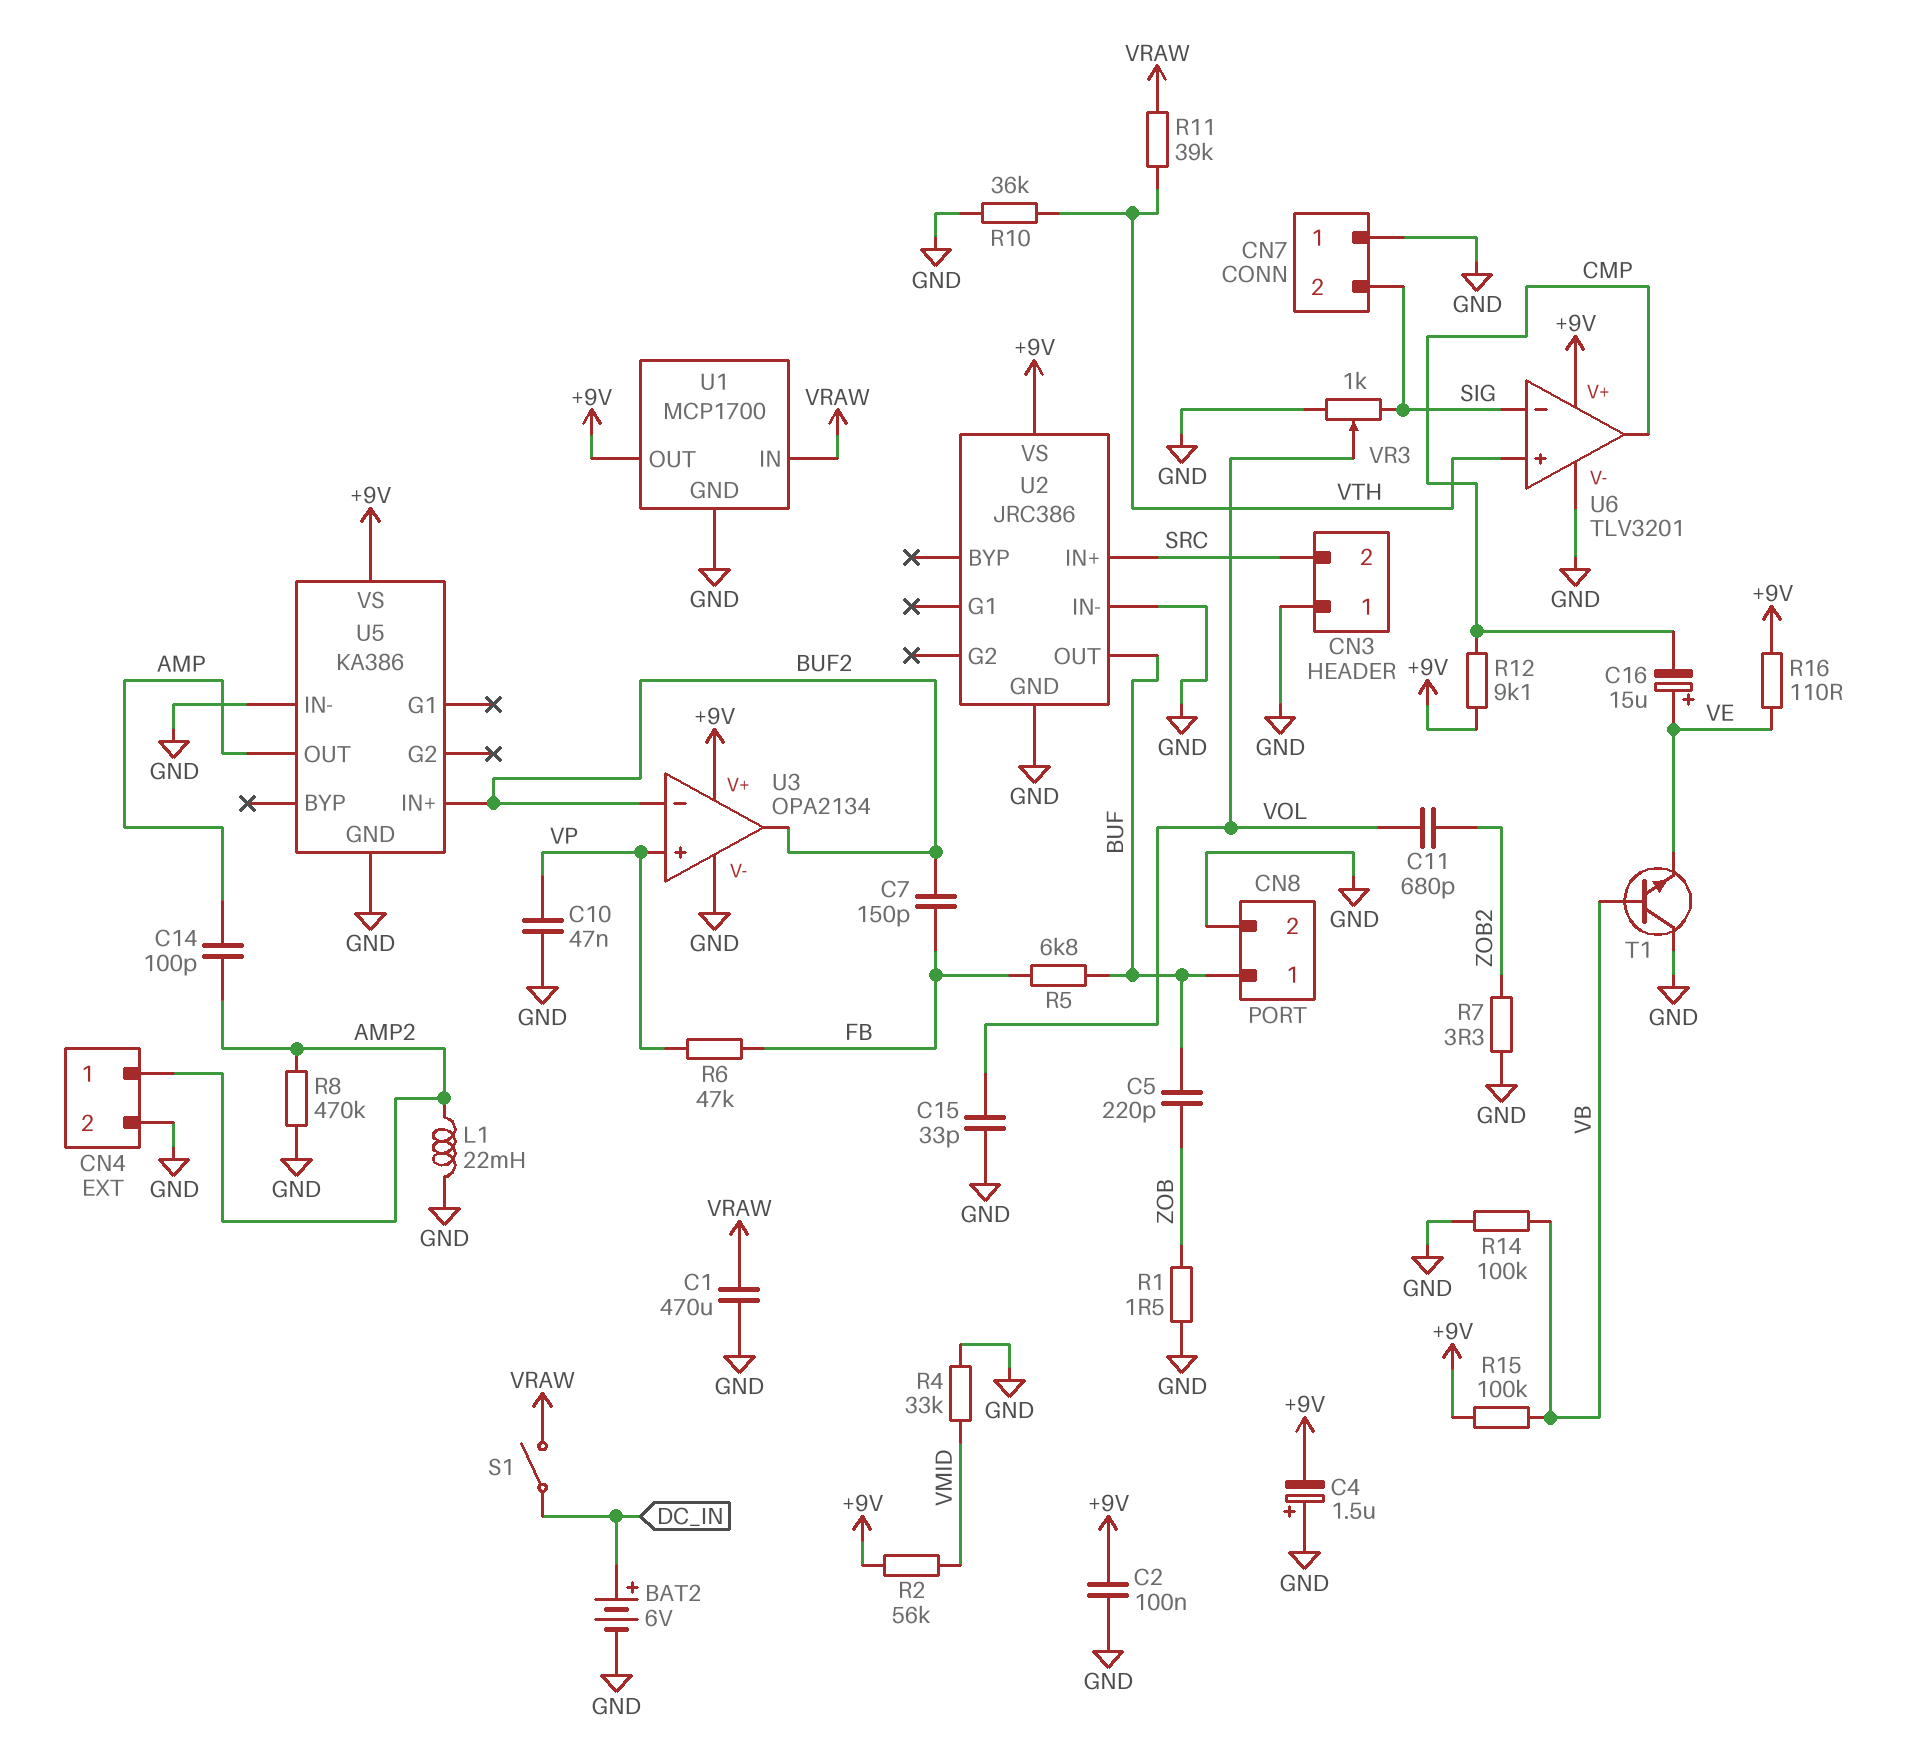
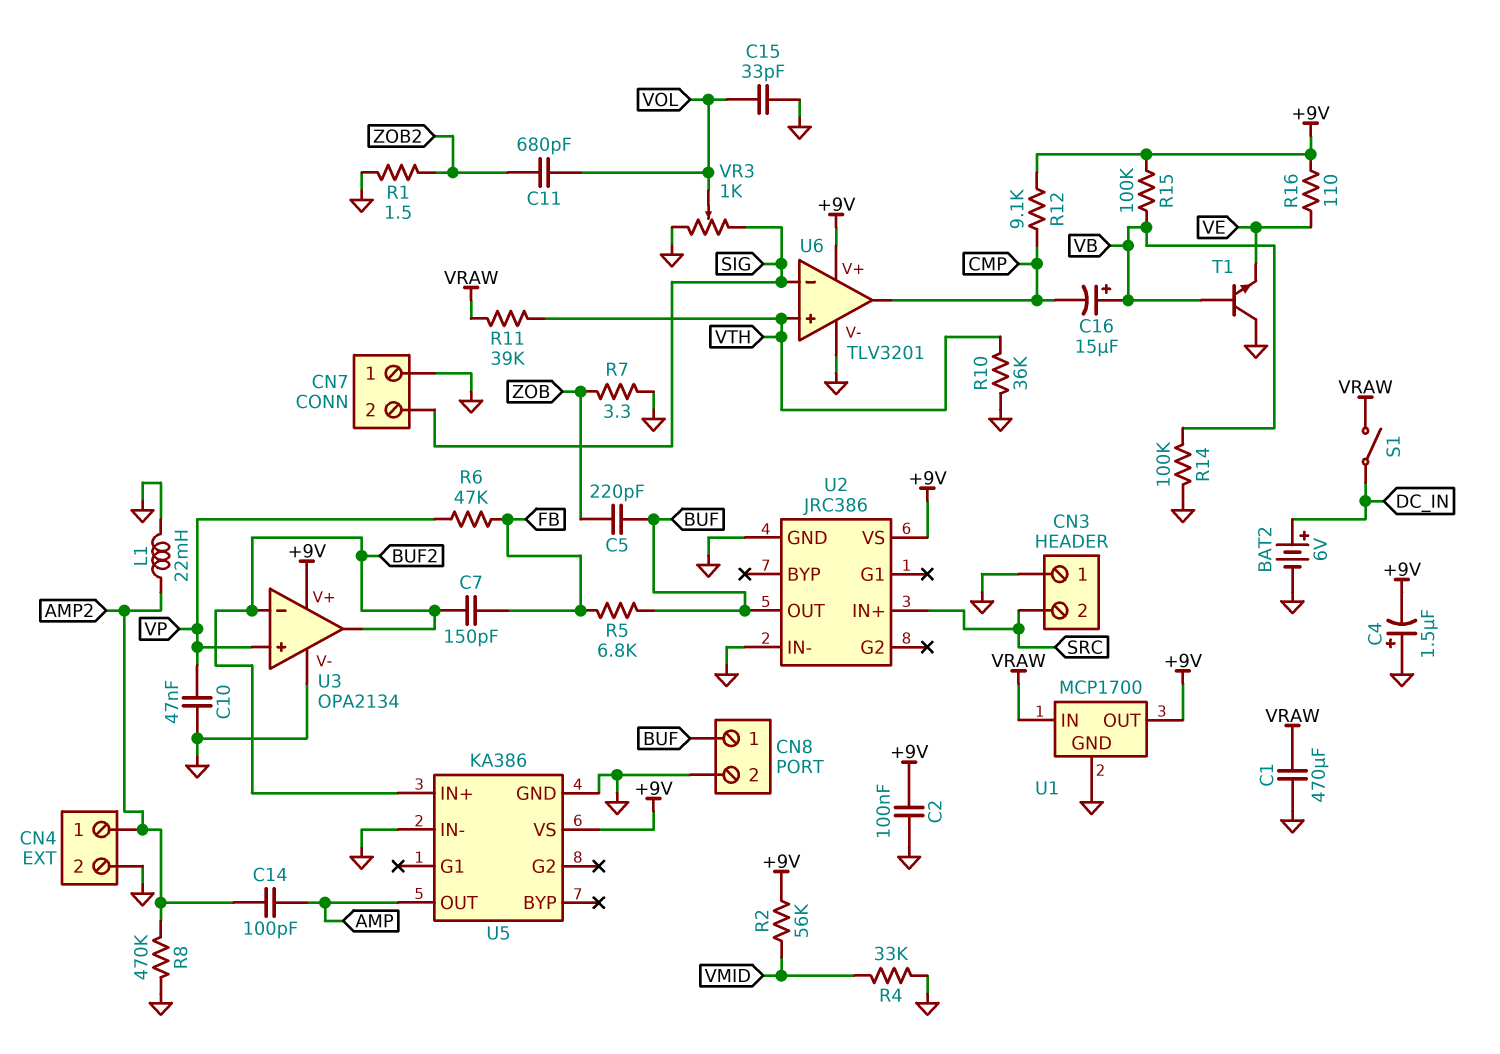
C16: 15uF (plus VE, minus CMP) -> 15uF (plus VB, minus CMP)
R1: 1.5 (GND, ZOB) -> 1.5 (GND, ZOB2)
R7: 3.3 (GND, ZOB2) -> 3.3 (GND, ZOB)

